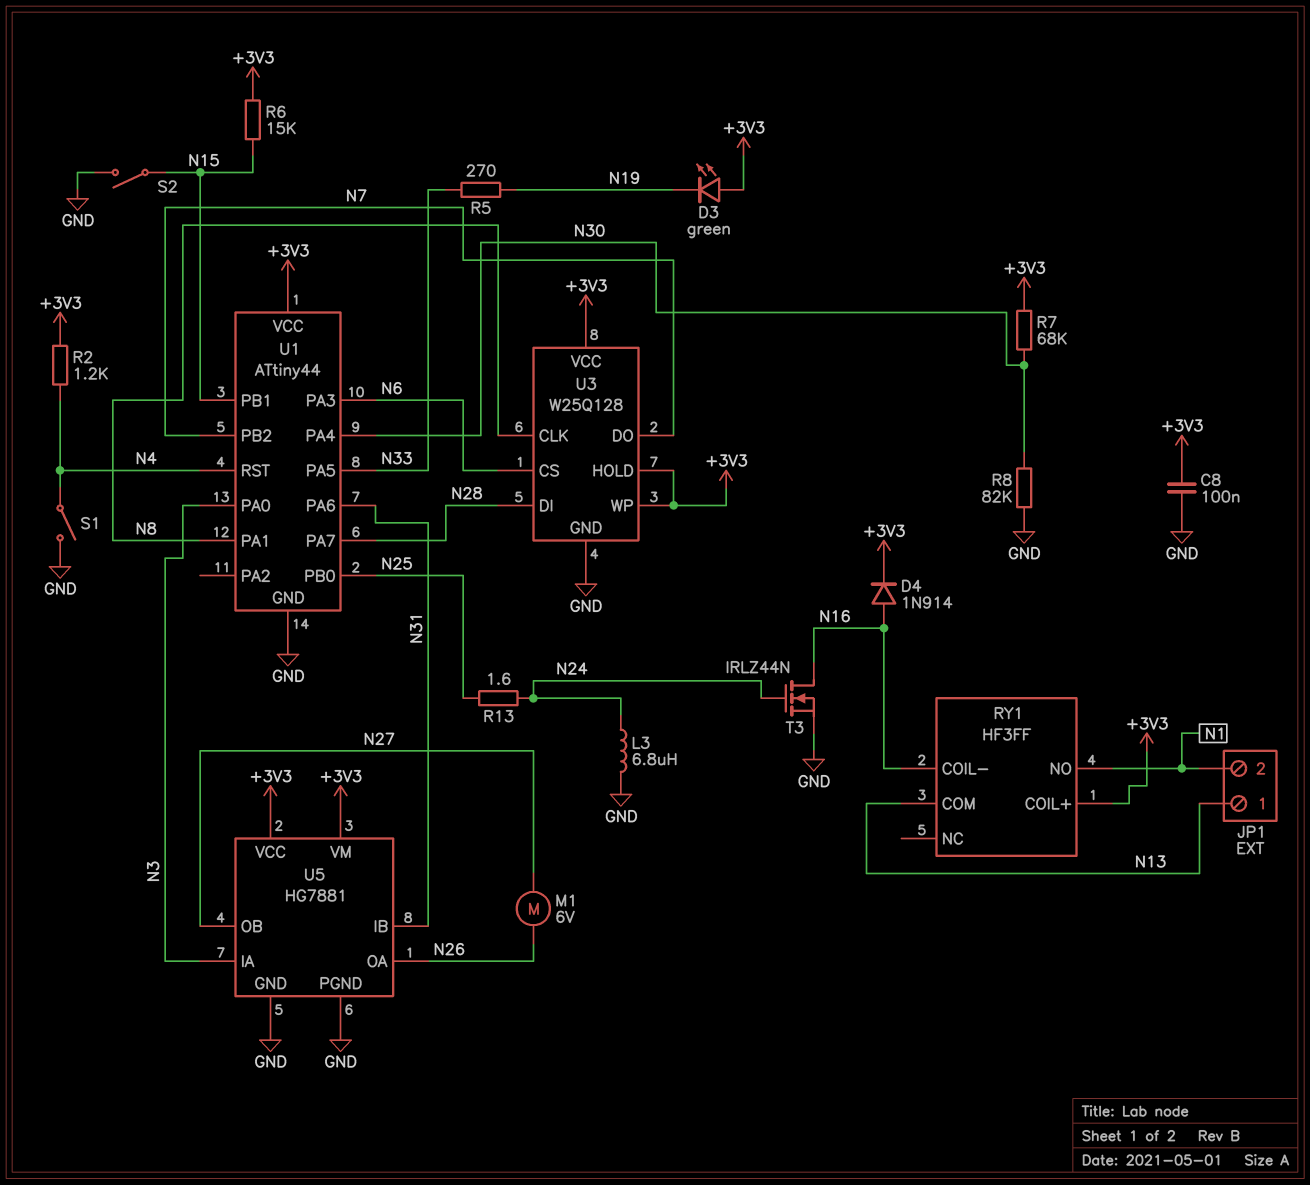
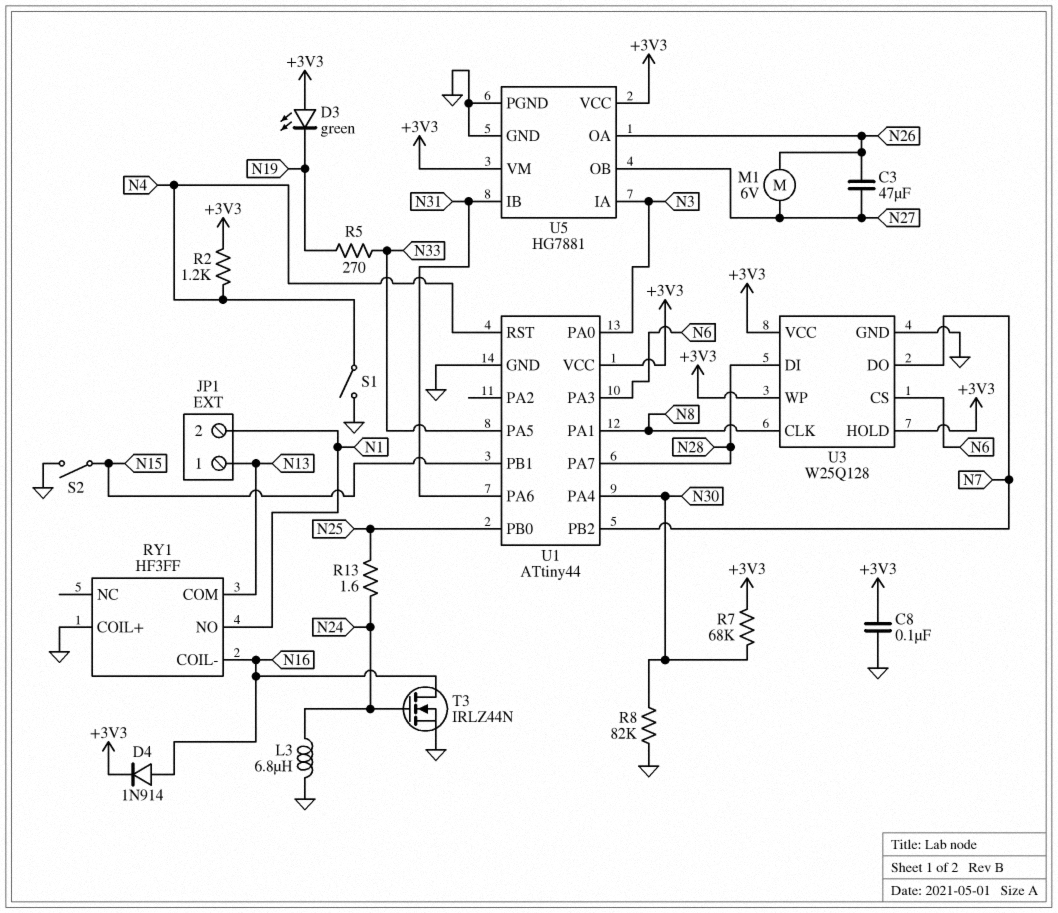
C3: none -> 47uF (N26, N27)
R6: 15k (+3V3, N15) -> none
RY1 pin COIL+: +3V3 -> GND

